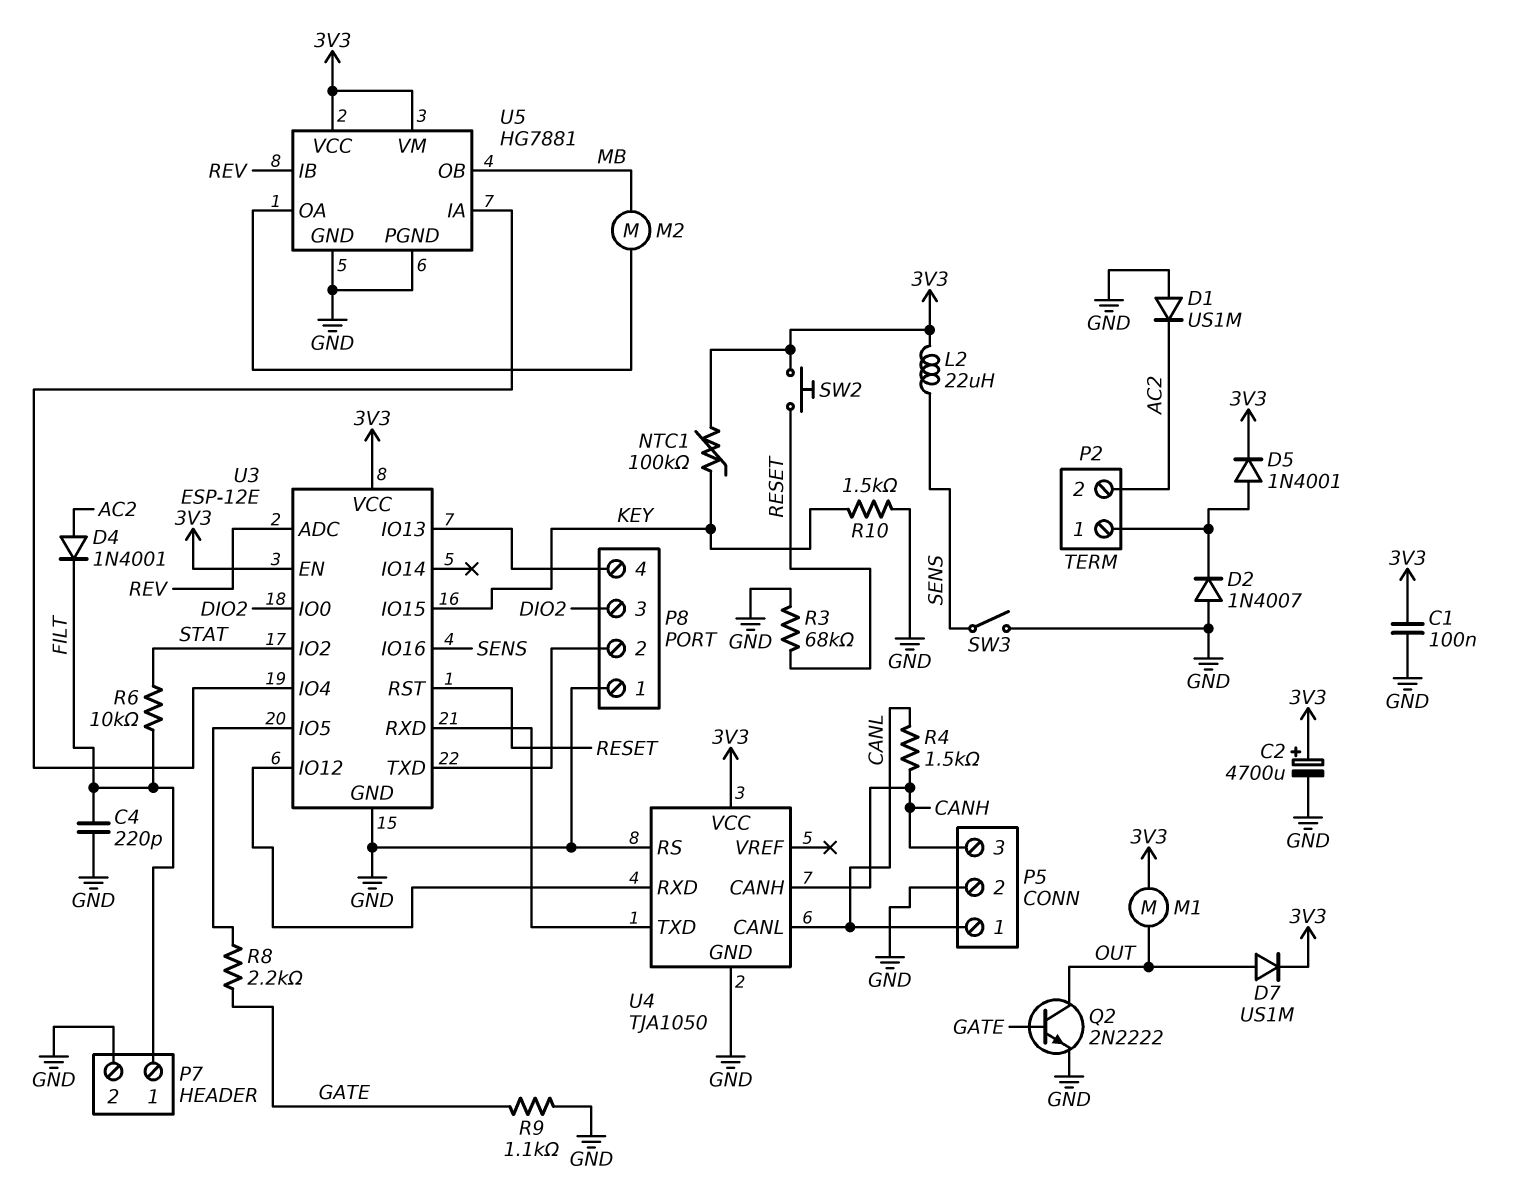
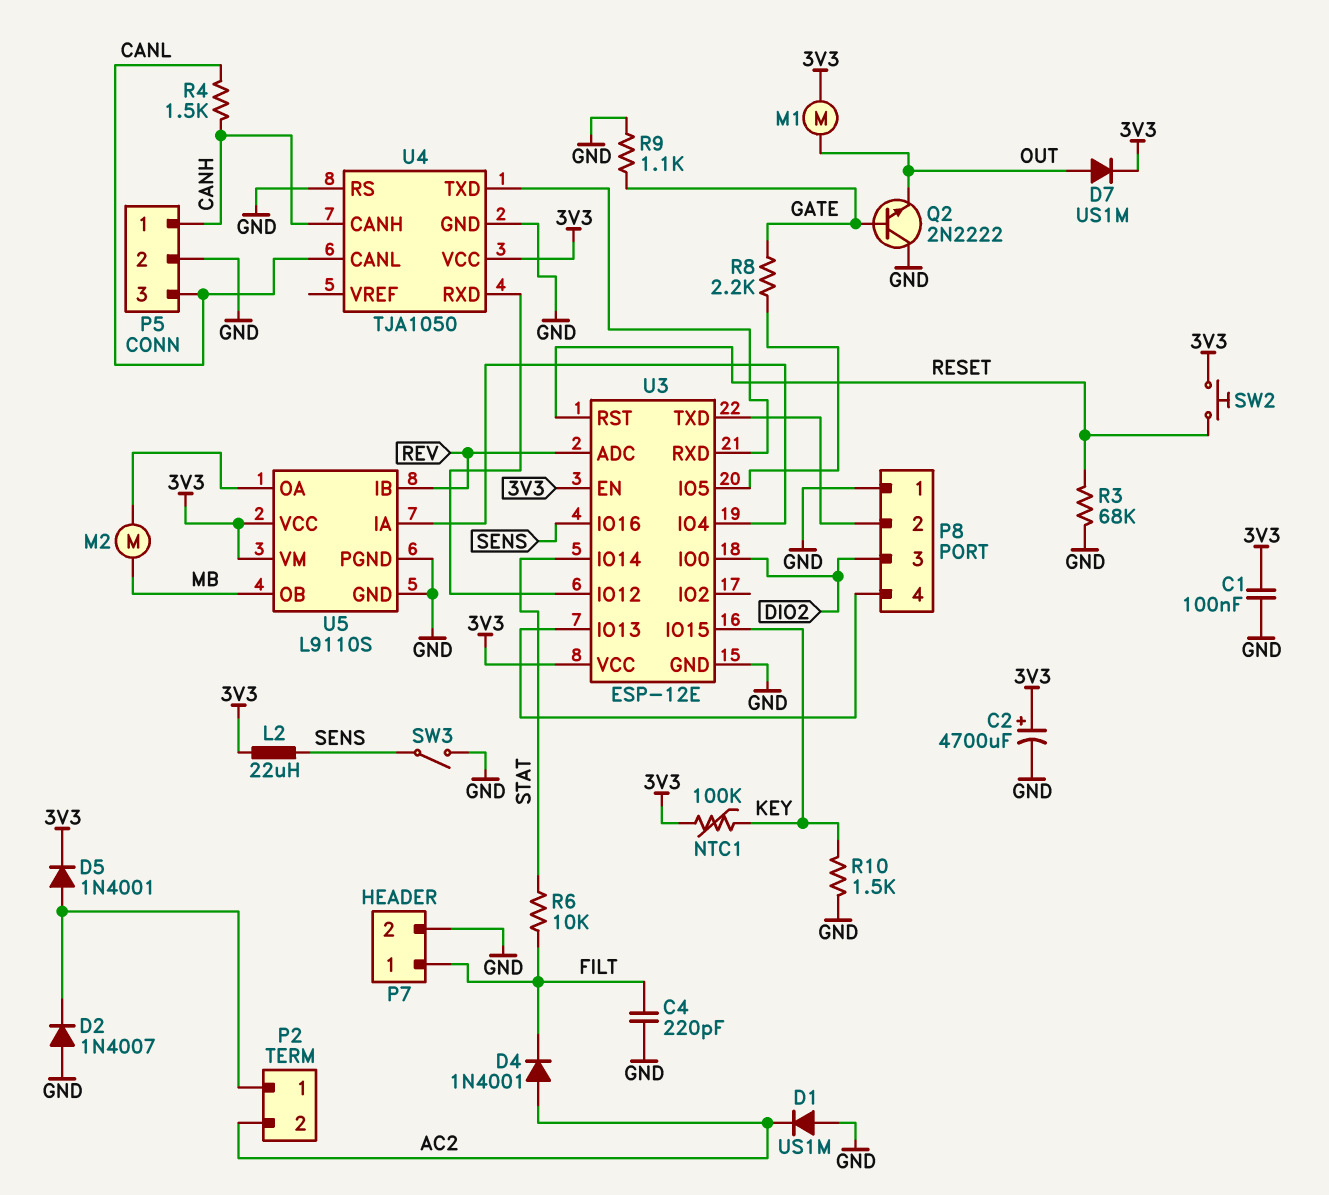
P5 pin 1: CANL -> CANH
P5 pin 3: CANH -> CANL
Q2: NPN 2N2222 (B GATE, C OUT, E GND) -> NPN 2N2222 (B GATE, C GND, E OUT)
U3 pin IO2: STAT -> none
U3 pin IO14: none -> STAT
U5: HG7881 -> L9110S

